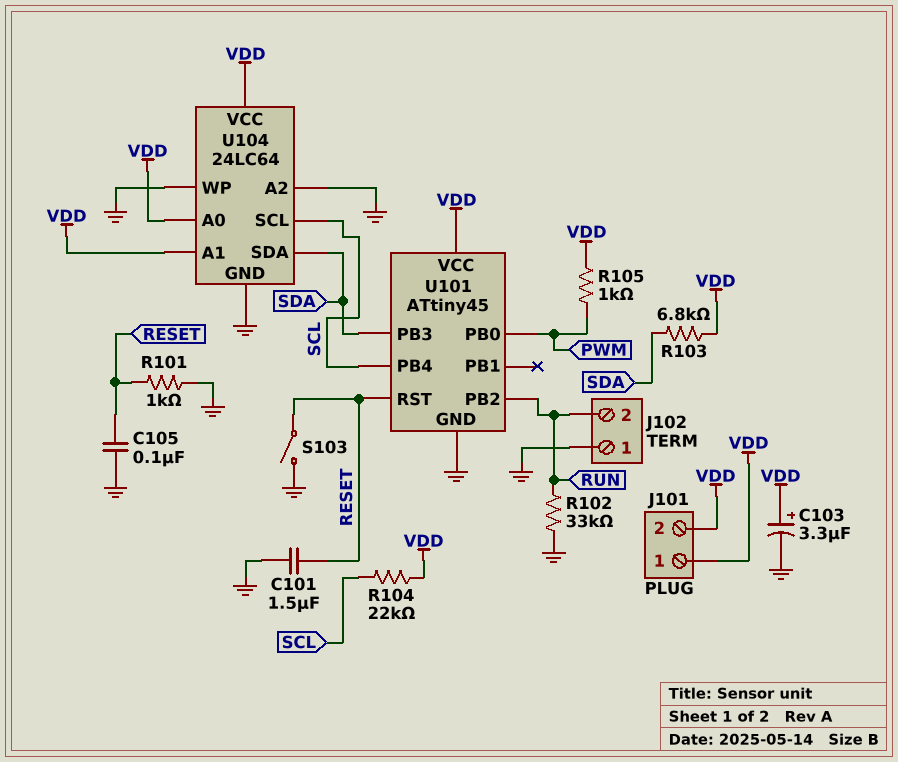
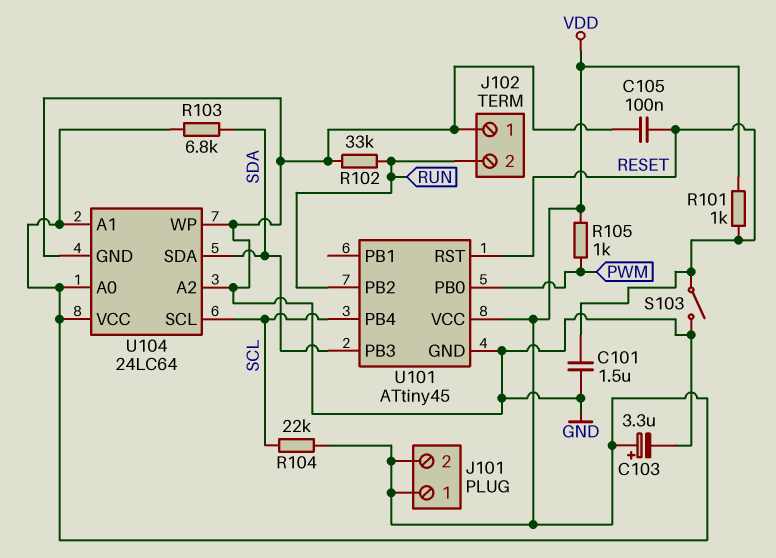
R101: 1k (GND, RESET) -> 1k (RESET, VDD)

